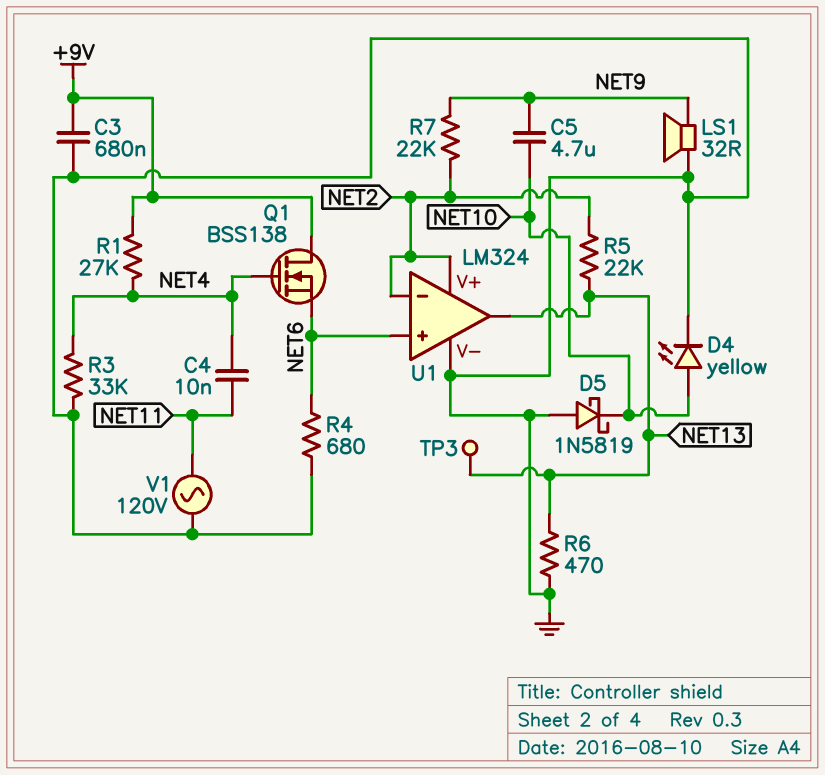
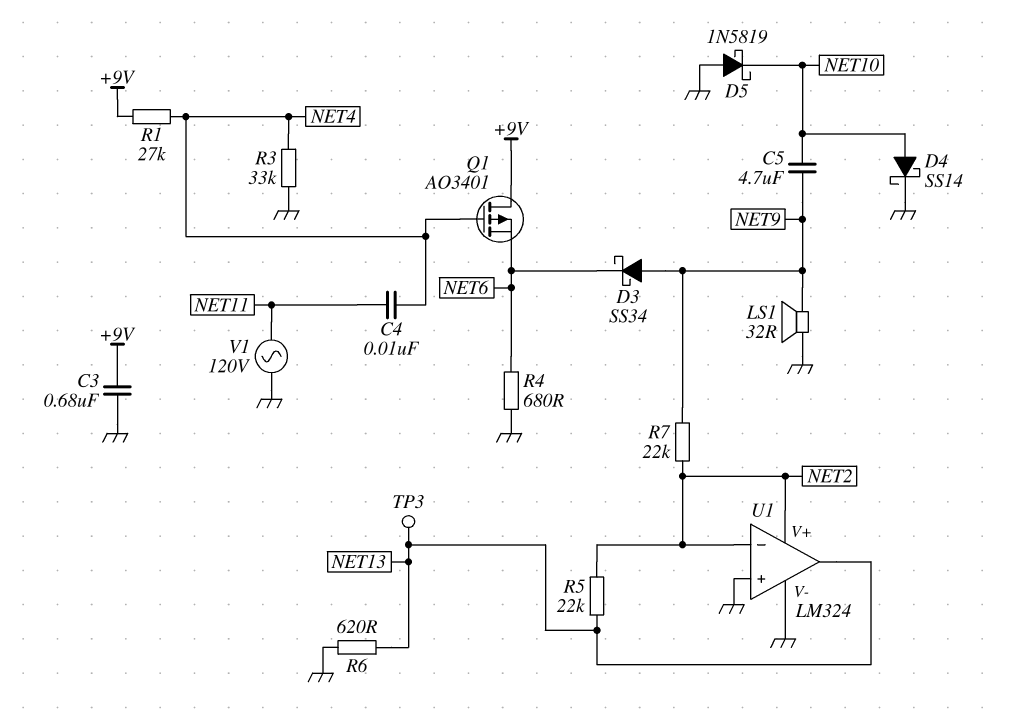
D3: none -> schottky SS34 (A NET9, K NET6)
D4: LED yellow (A NET10, K GND) -> schottky SS14 (A NET10, K GND)
Q1: NMOS BSS138 (G NET4, D +9V, S NET6) -> PMOS AO3401 (G NET4, D +9V, S NET6)
R6: 470 (GND, NET13) -> 620 (GND, NET13)
U1 pin in+: NET6 -> GND

